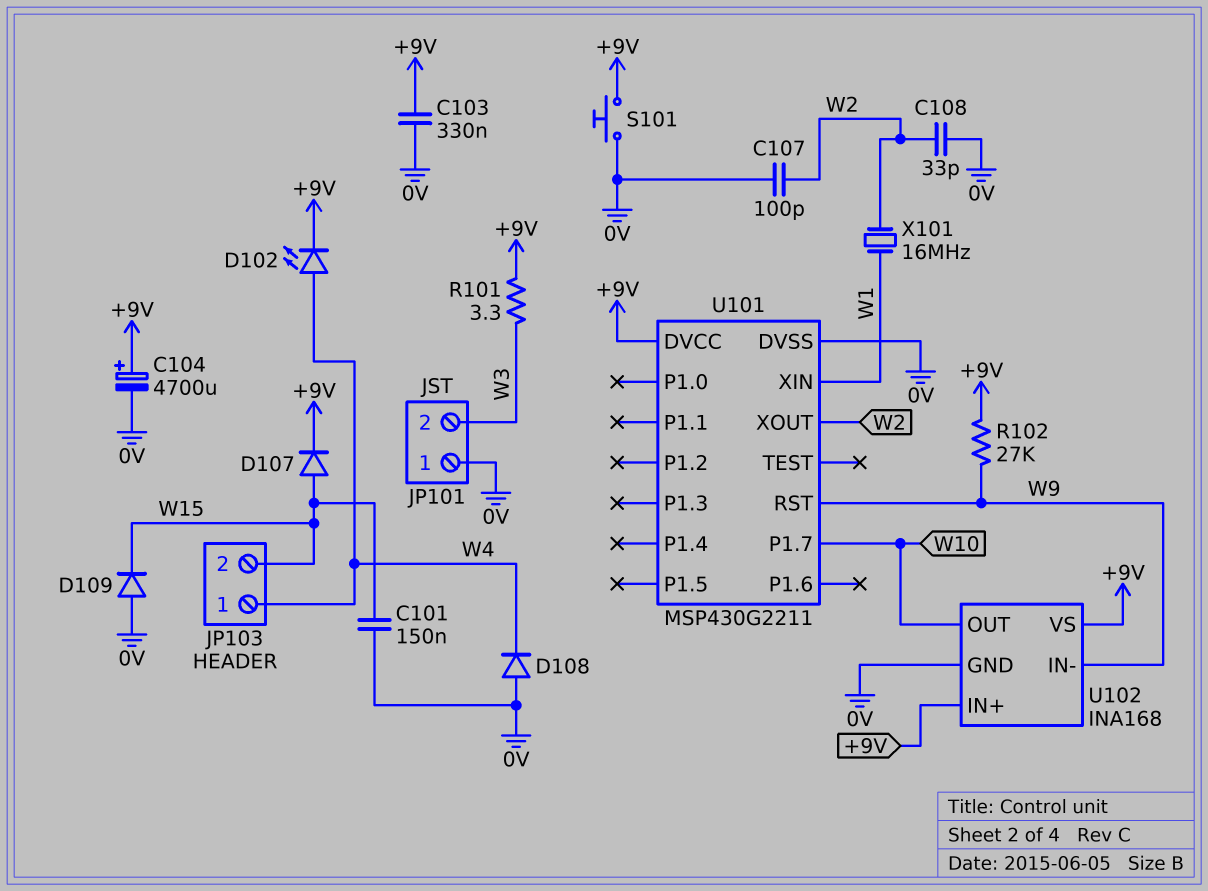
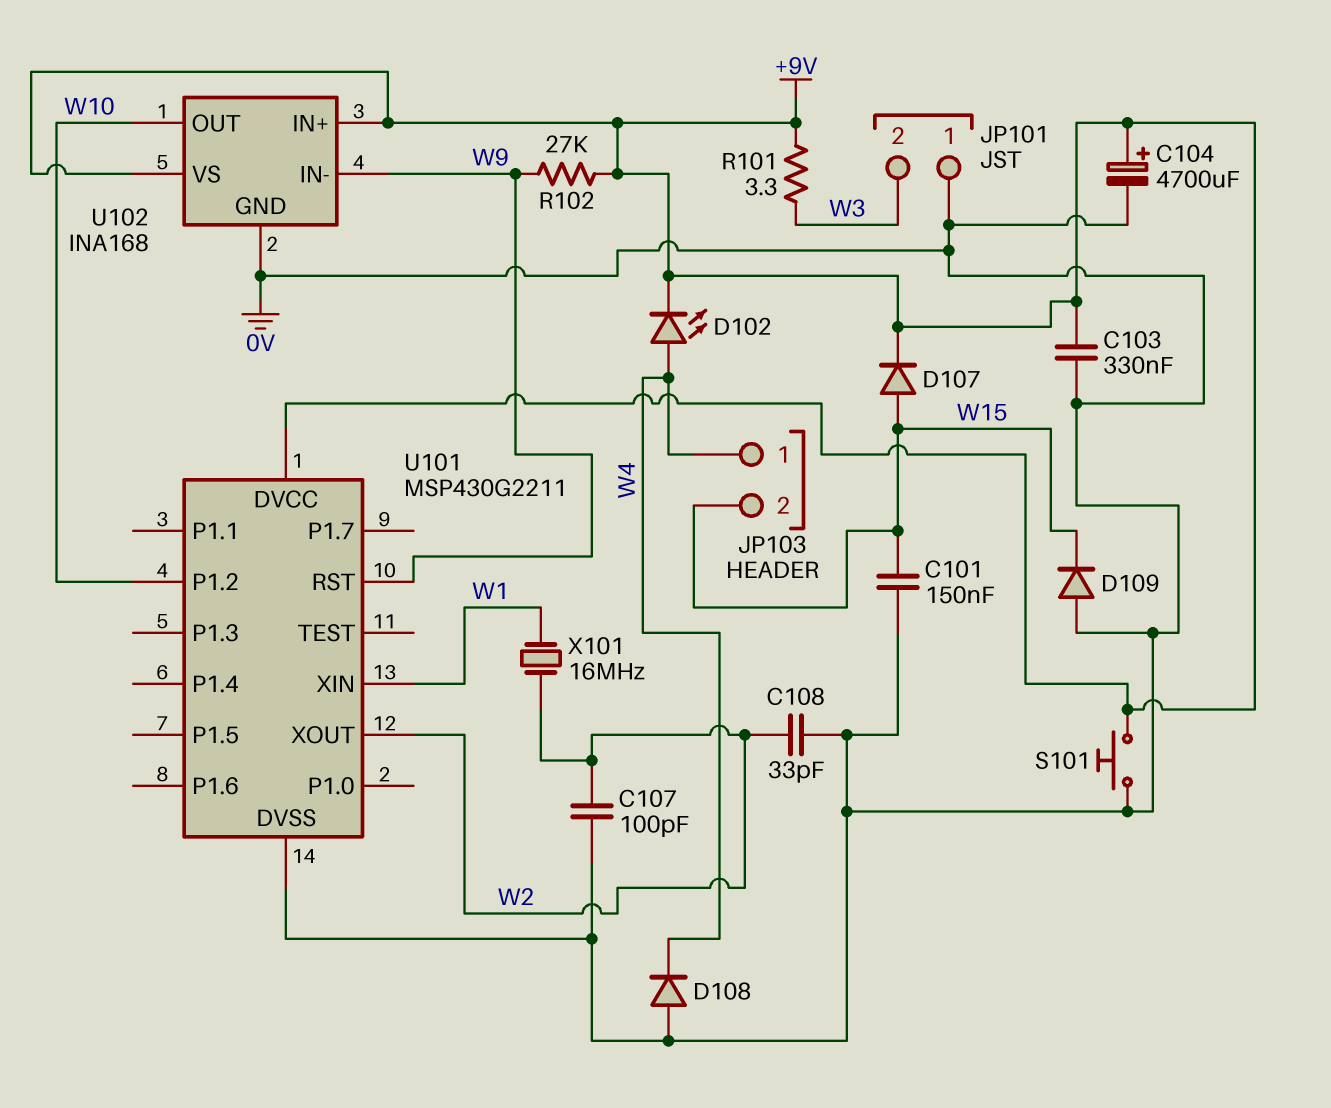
U101 pin P1.2: none -> W10
U101 pin P1.7: W10 -> none

